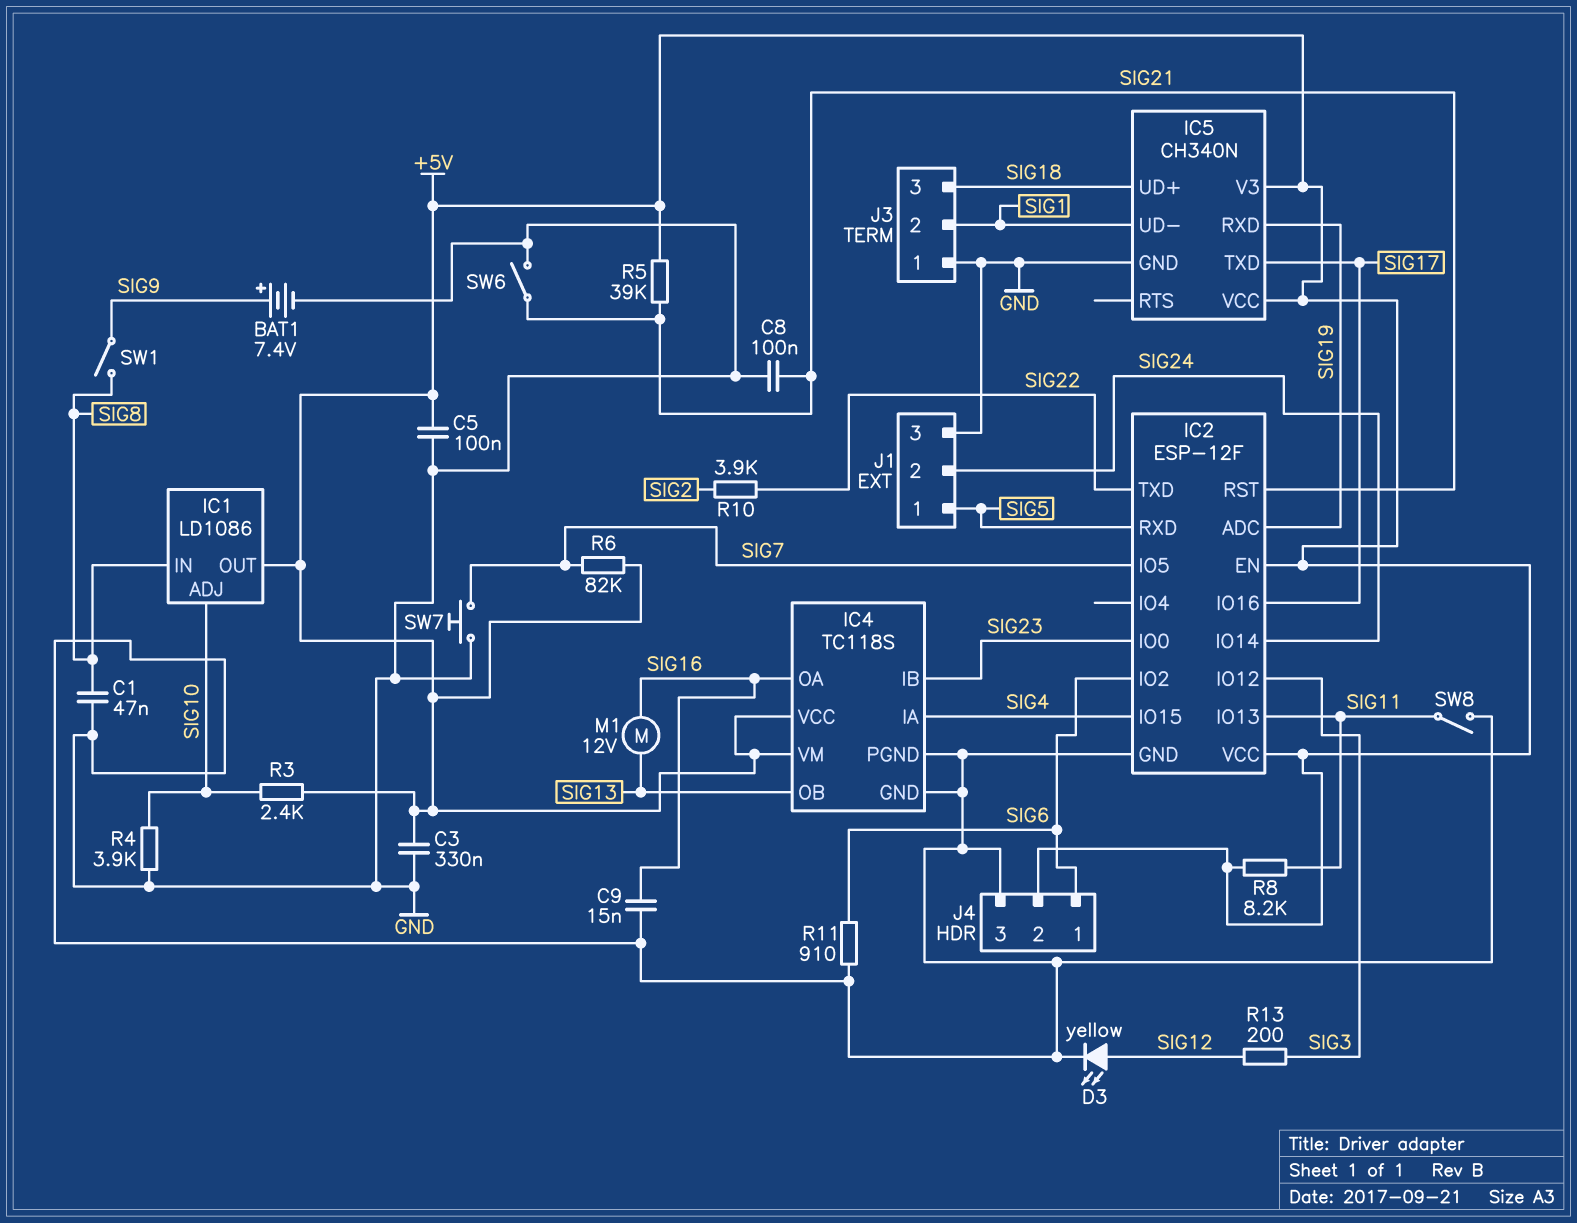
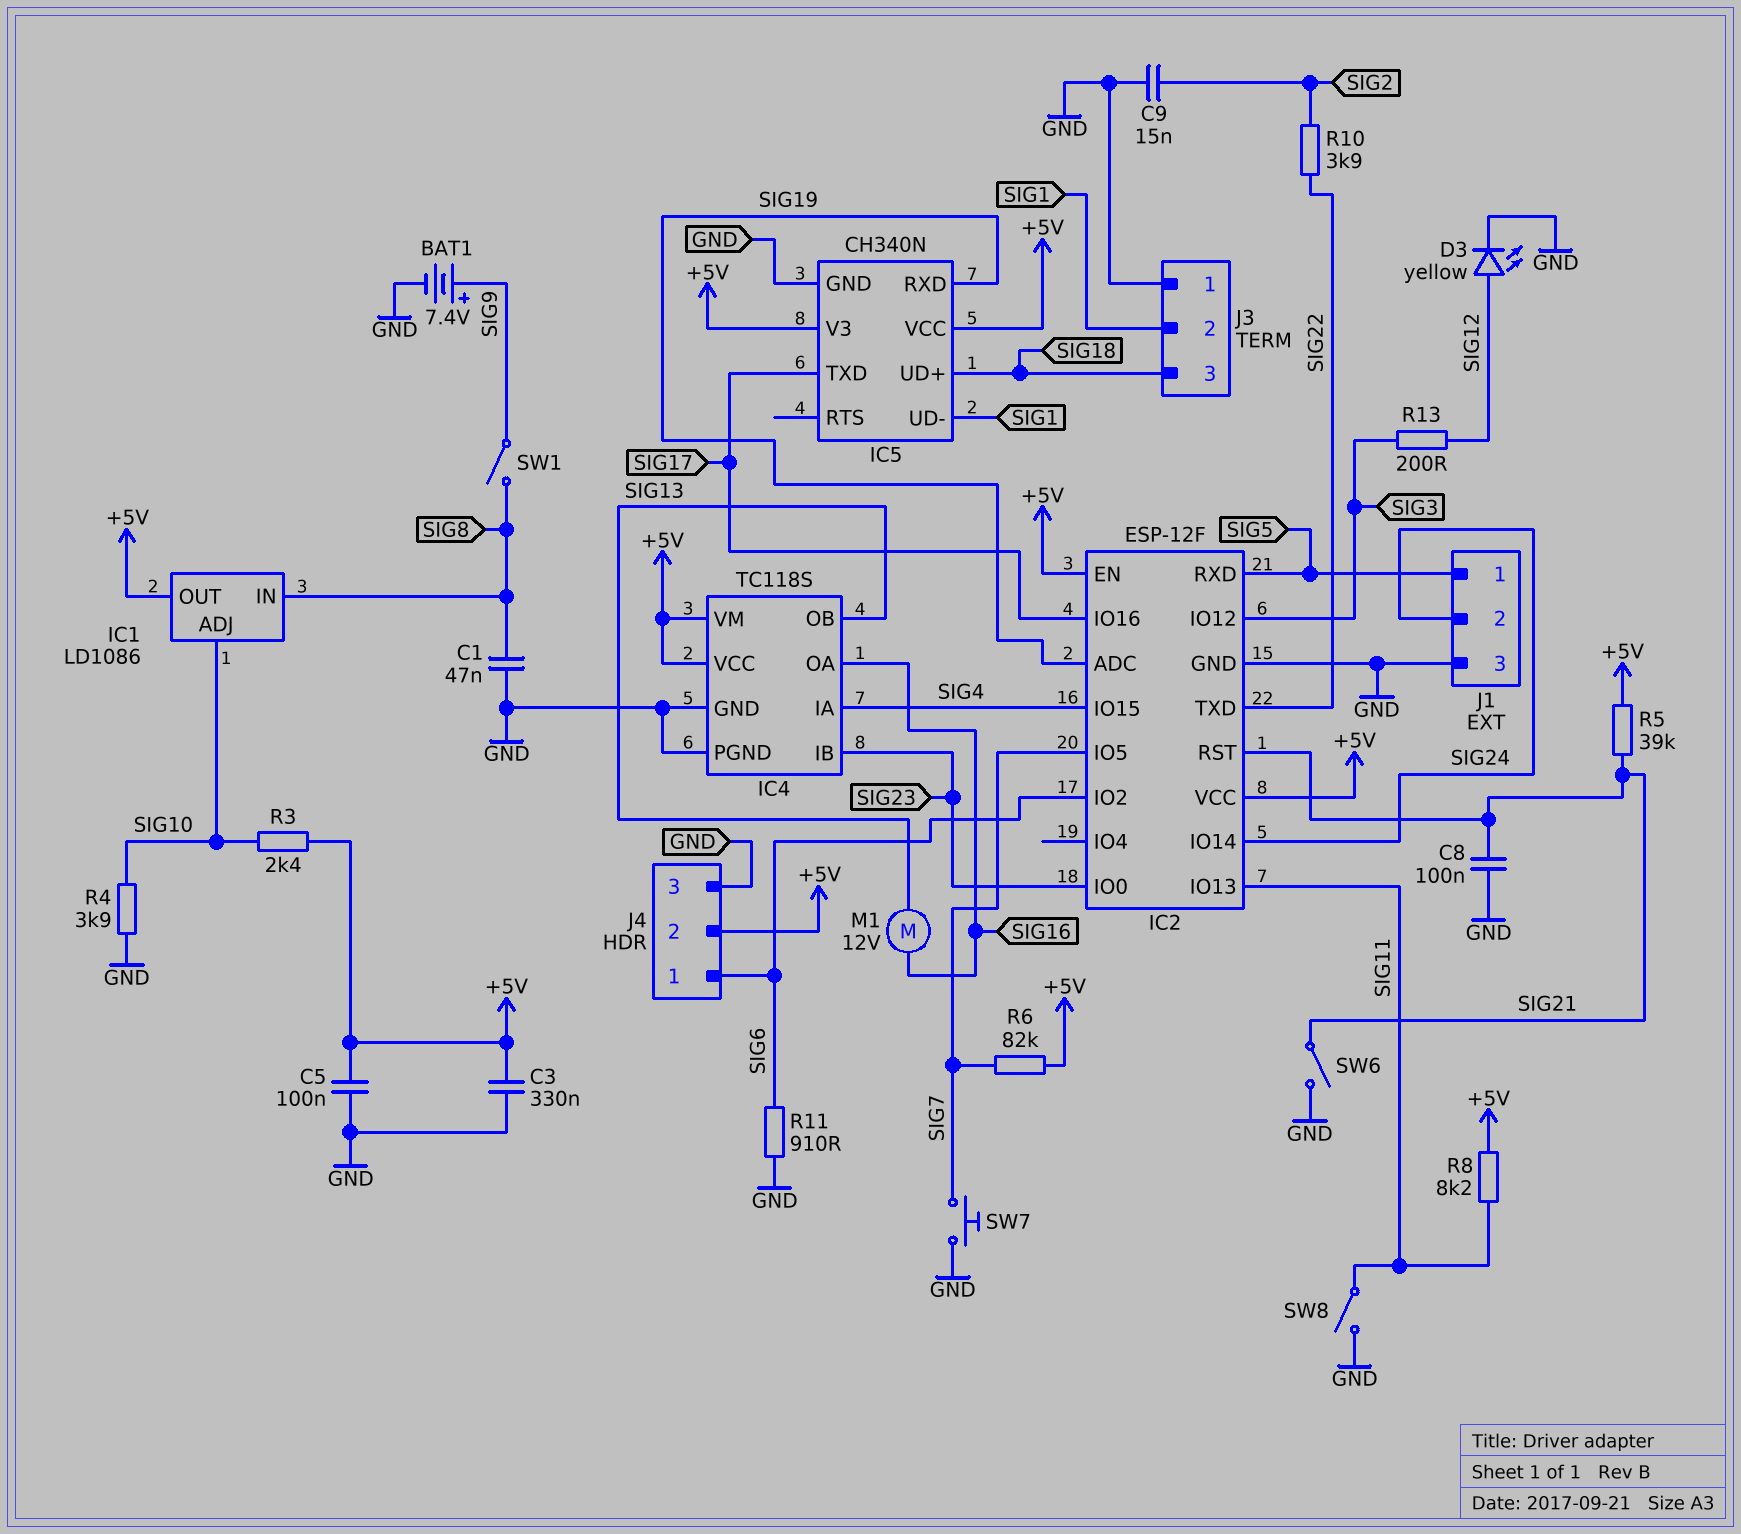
C9: 15nF (GND, SIG16) -> 15nF (GND, SIG2)

